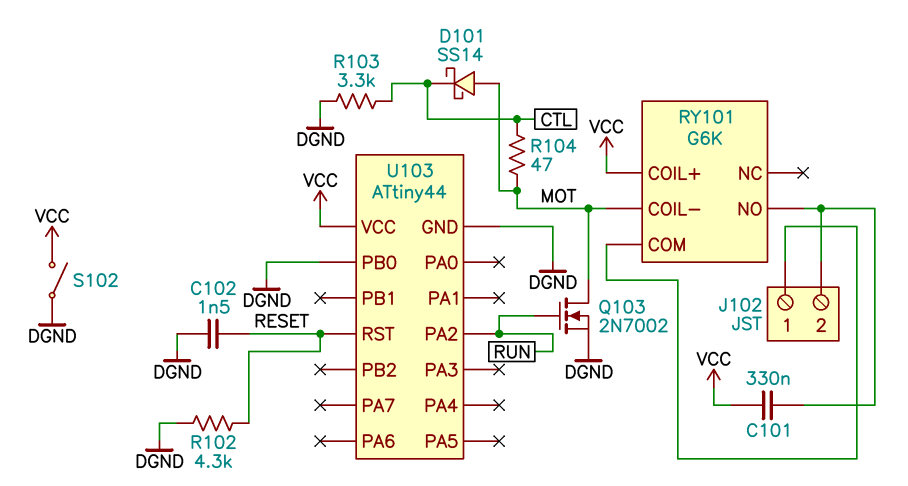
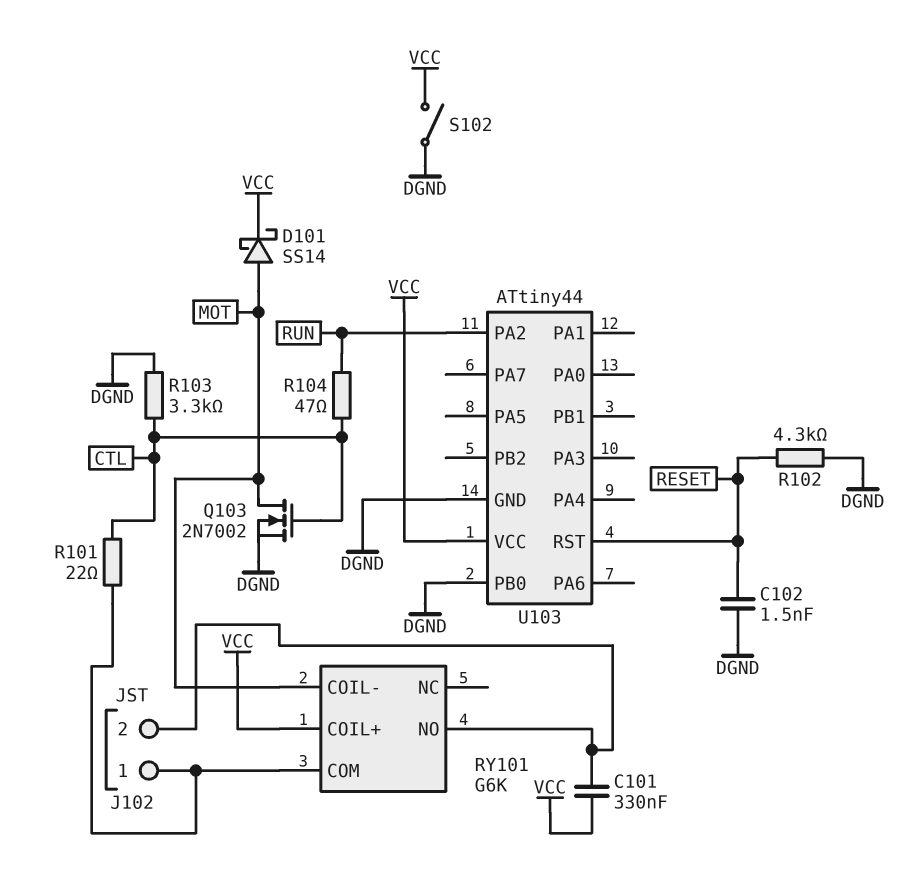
D101: schottky SS14 (A MOT, K CTL) -> schottky SS14 (A MOT, K VCC)
Q103: NMOS 2N7002 (G RUN, D MOT, S DGND) -> NMOS 2N7002 (G CTL, D MOT, S DGND)
R101: none -> 22 (CTL, J102/1)
R104: 47 (CTL, MOT) -> 47 (CTL, RUN)

